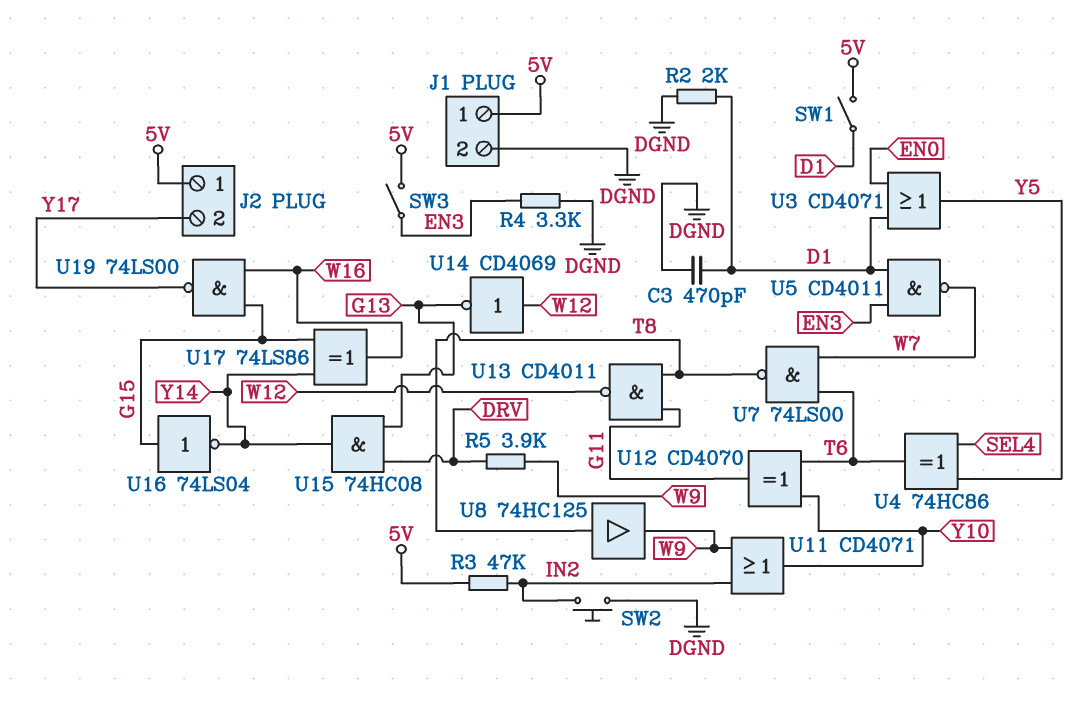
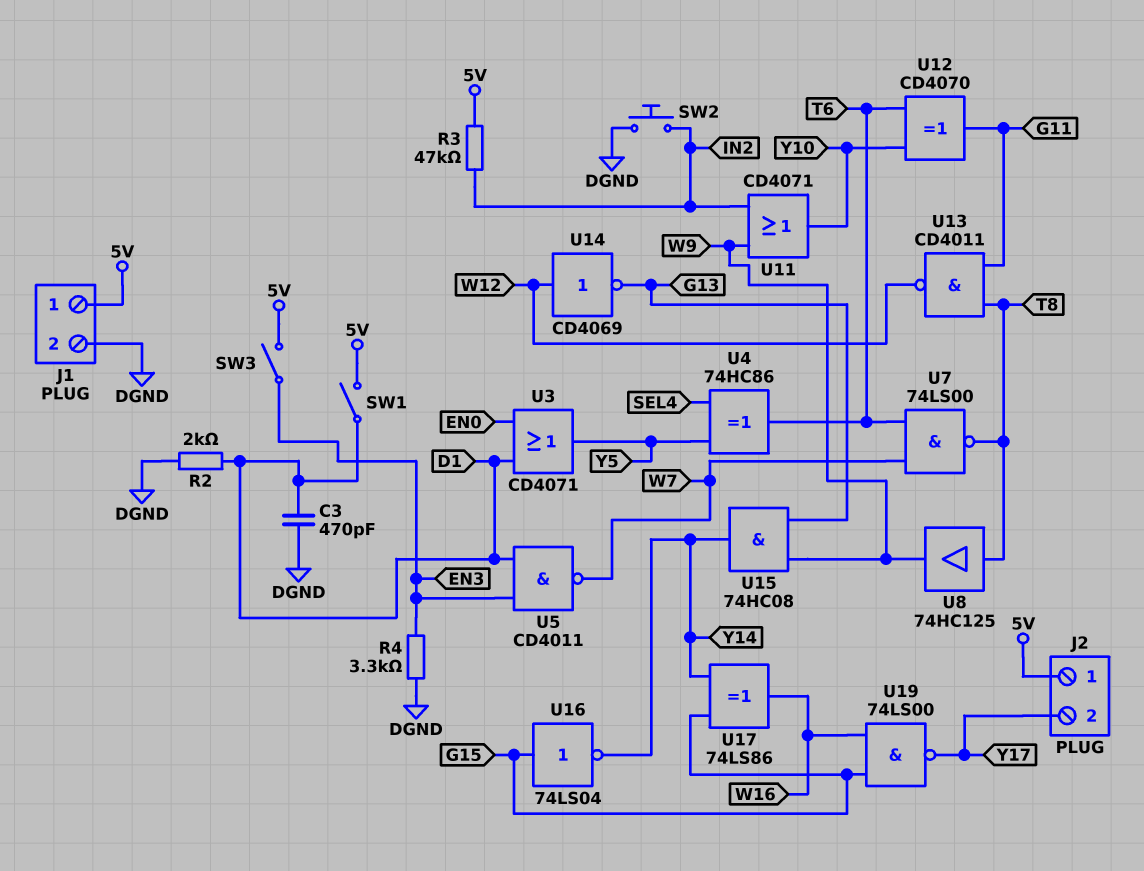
R5: 3.9k (DRV, W9) -> none
U15: AND 74HC08 (in DRV, in G13, out Y14) -> AND 74HC08 (in G13, in W9, out Y14)

